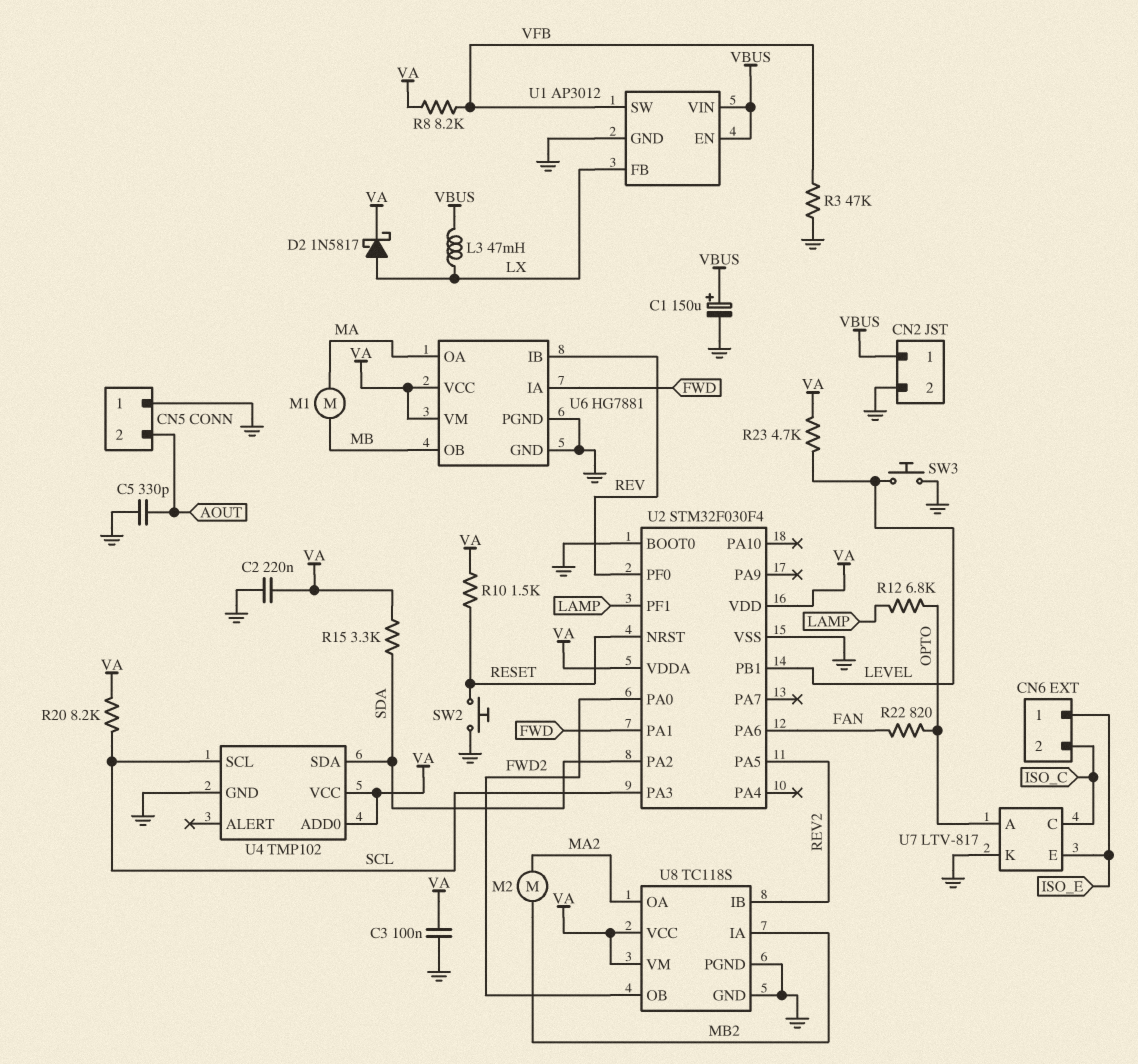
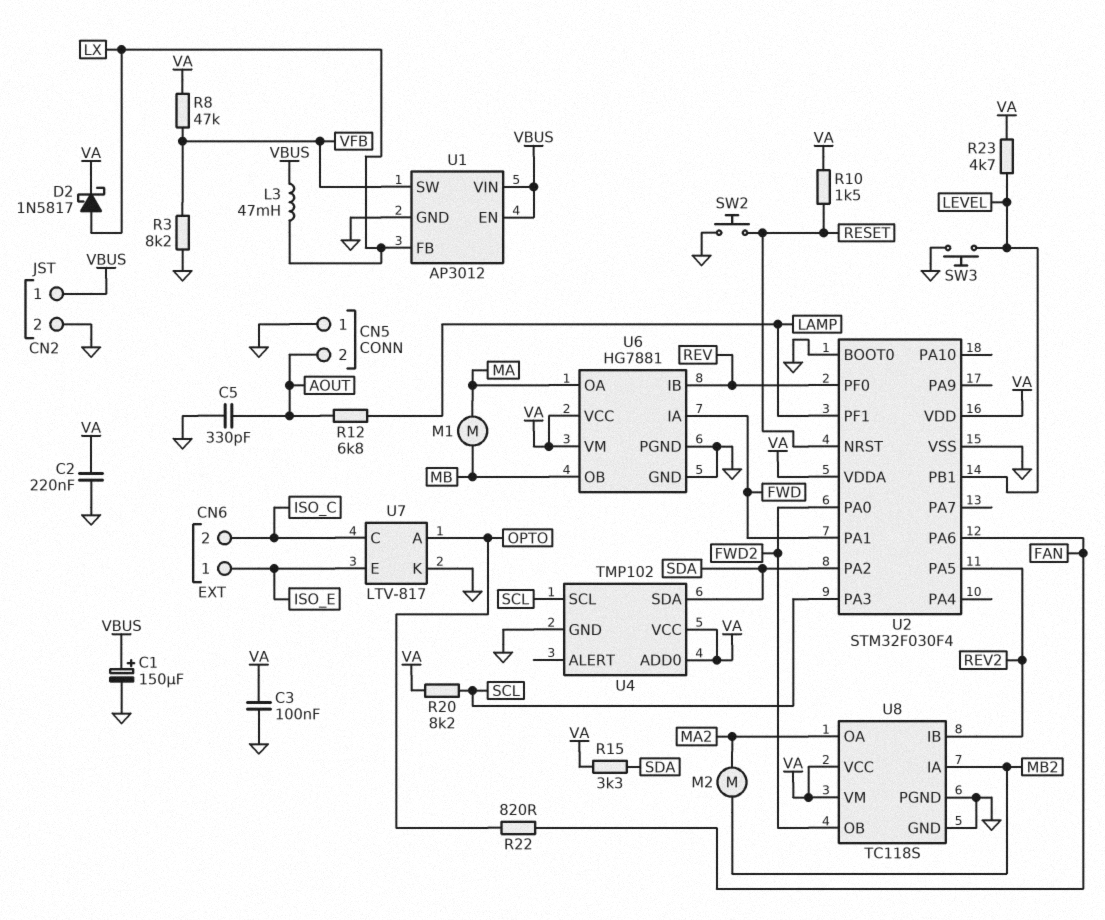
R3: 47k (GND, VFB) -> 8.2k (GND, VFB)
R8: 8.2k (VA, VFB) -> 47k (VA, VFB)
R12: 6.8k (LAMP, OPTO) -> 6.8k (AOUT, LAMP)

